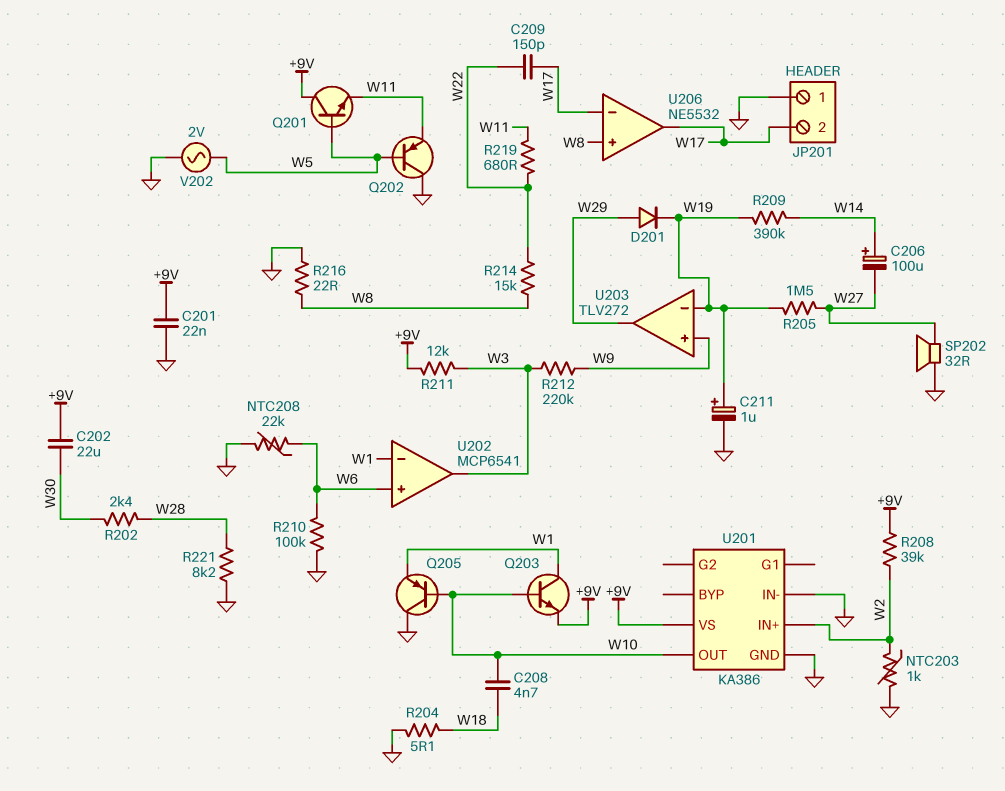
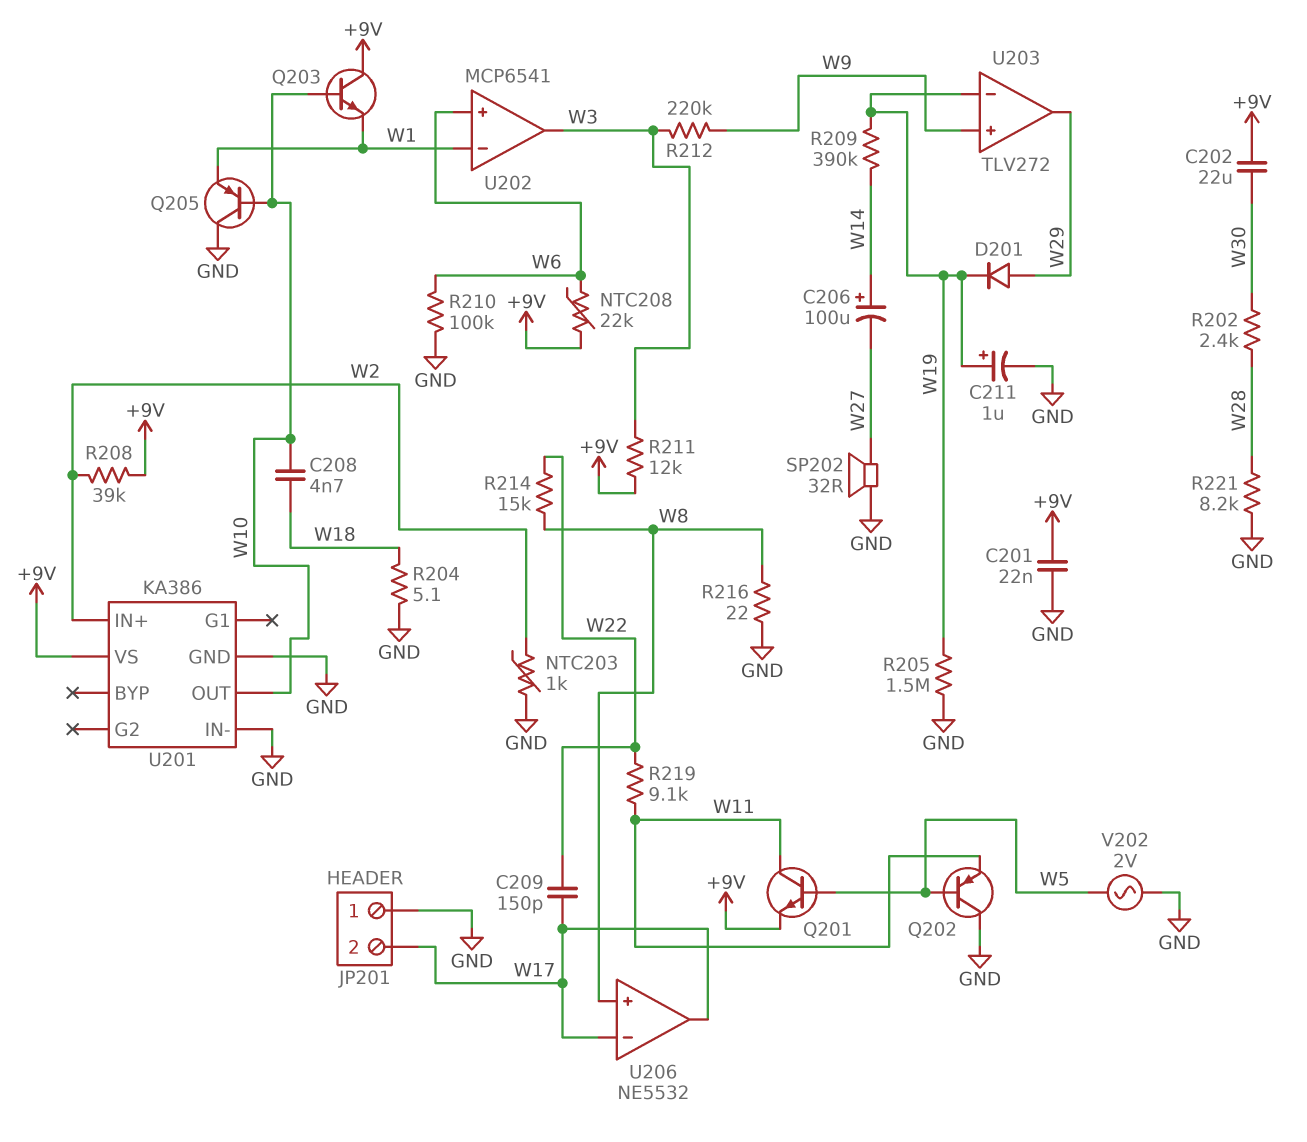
NTC208: 22k (GND, W6) -> 22k (+9V, W6)
Q201: NPN (B W5, C +9V, E W11) -> NPN (B W5, C W11, E +9V)
Q203: NPN (B W10, C W1, E +9V) -> NPN (B W10, C +9V, E W1)
R205: 1.5M (W19, W27) -> 1.5M (GND, W19)
R219: 680 (W11, W22) -> 9.1k (W11, W22)

